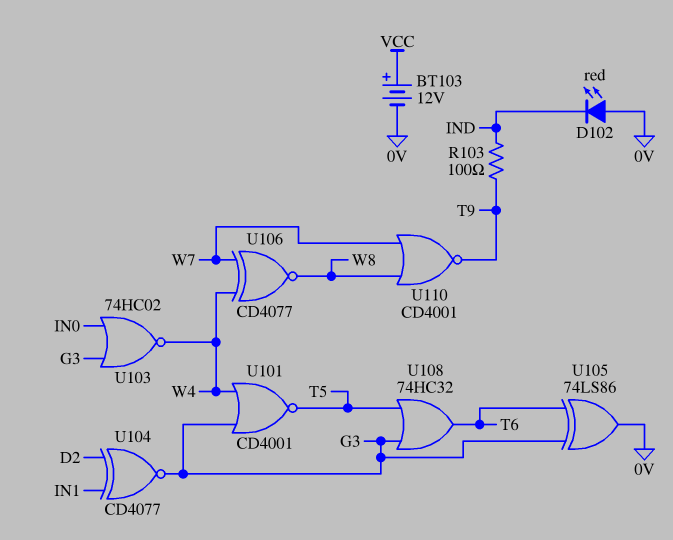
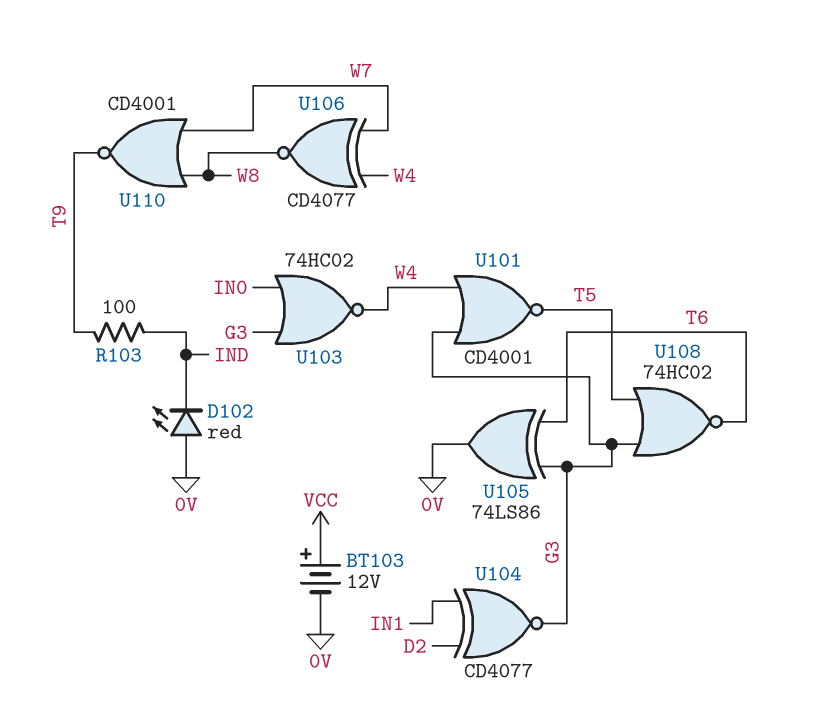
U108: OR 74HC32 (in G3, in T5, out T6) -> NOR 74HC02 (in G3, in T5, out T6)

